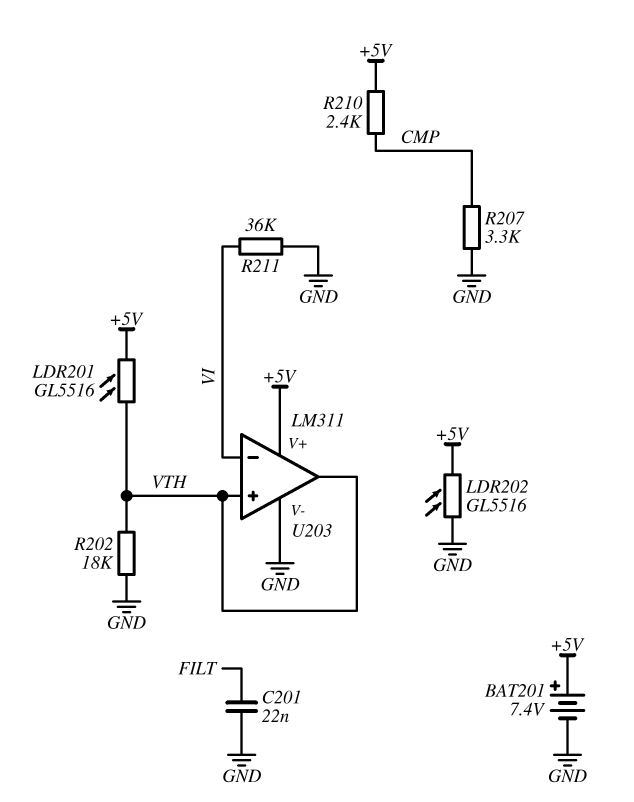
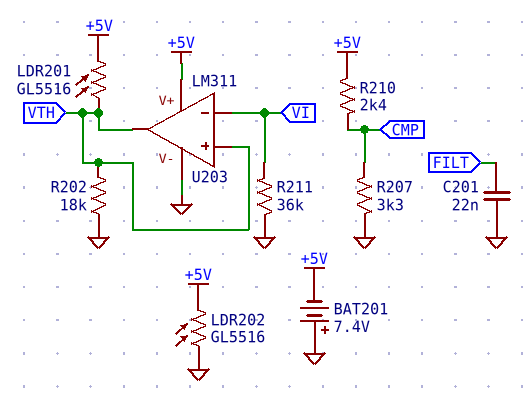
BAT201: 7.4V (plus +5V, minus GND) -> 7.4V (plus GND, minus +5V)

